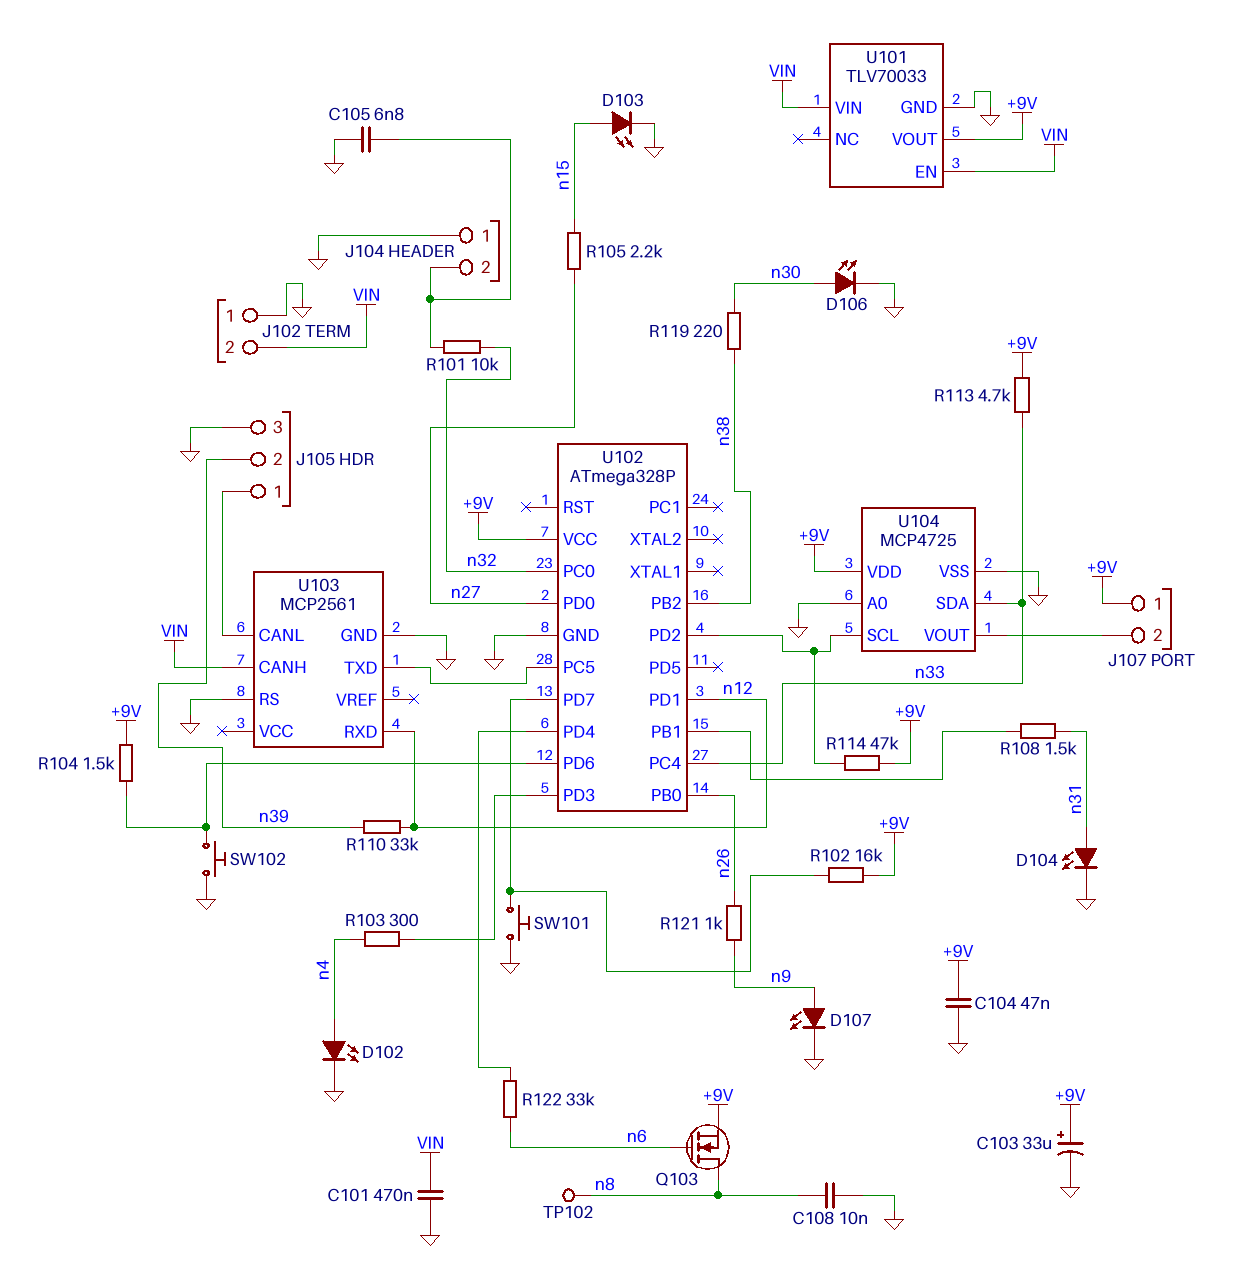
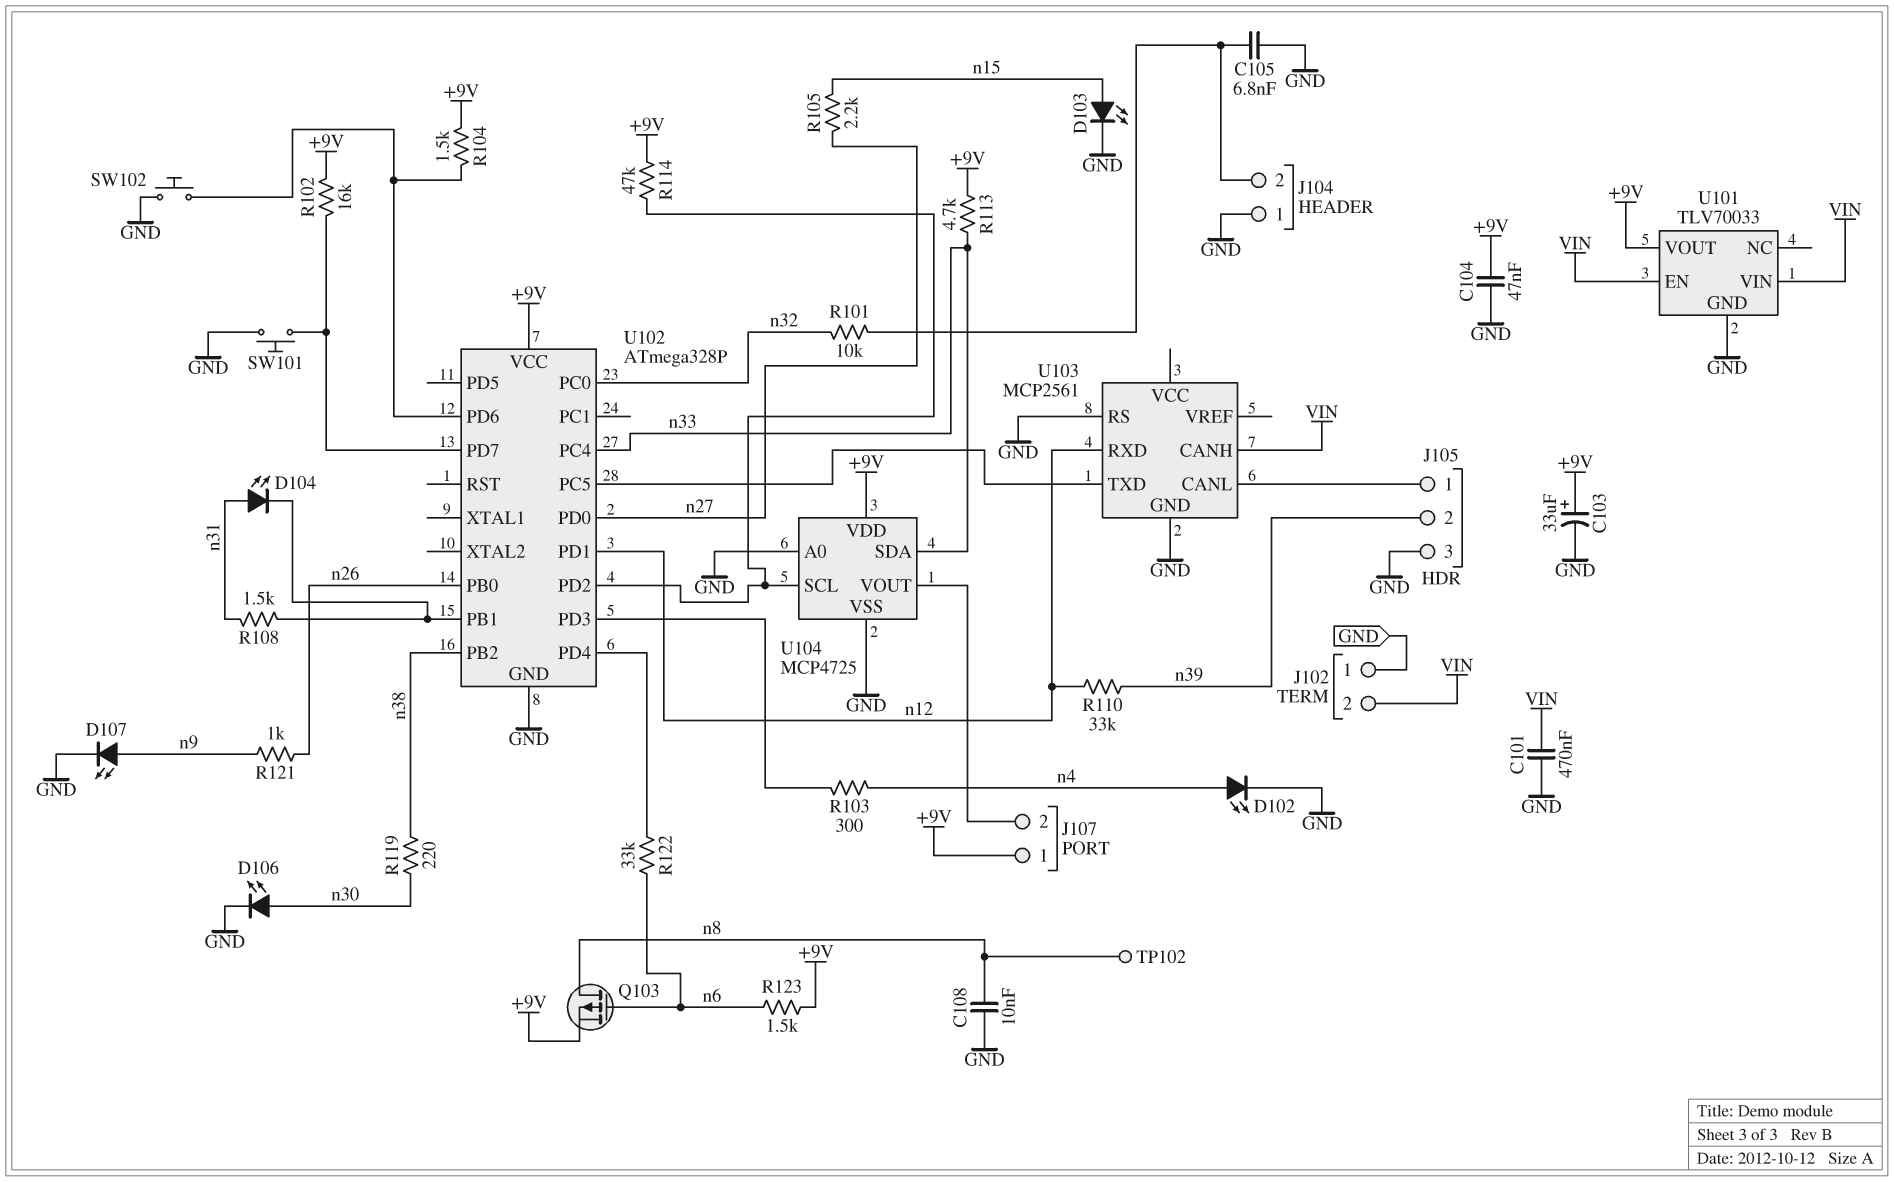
D104: LED (A n31, K GND) -> LED (A n31, K U102/PB1)
Q103: NMOS (G n6, D n8, S +9V) -> PMOS (G n6, D n8, S +9V)
R123: none -> 1.5k (+9V, n6)

